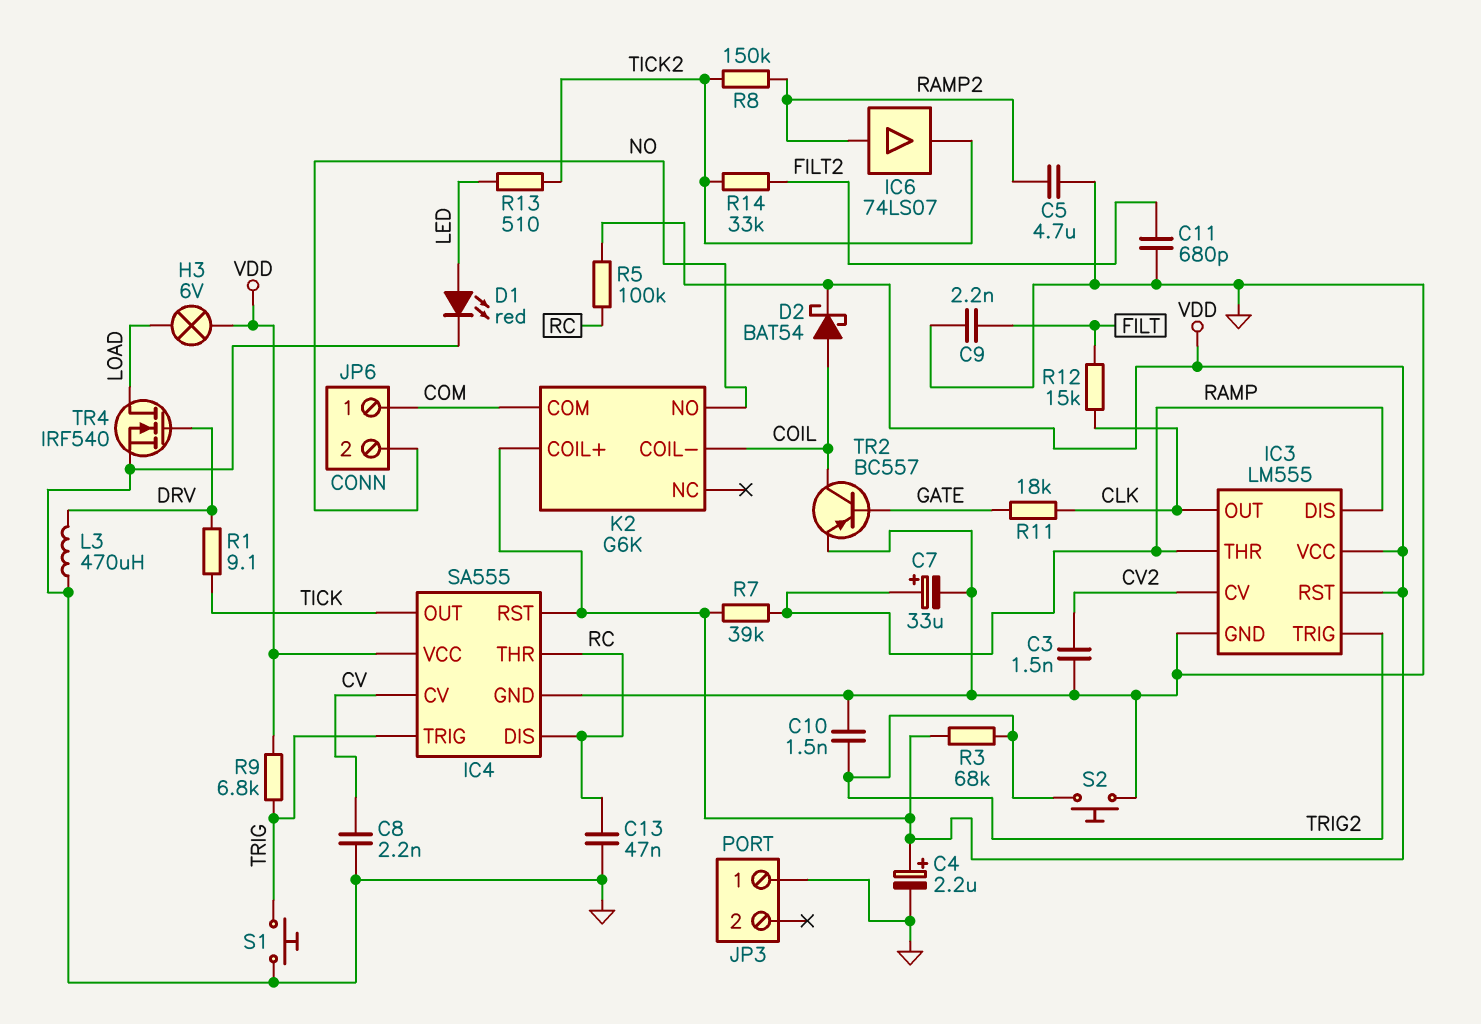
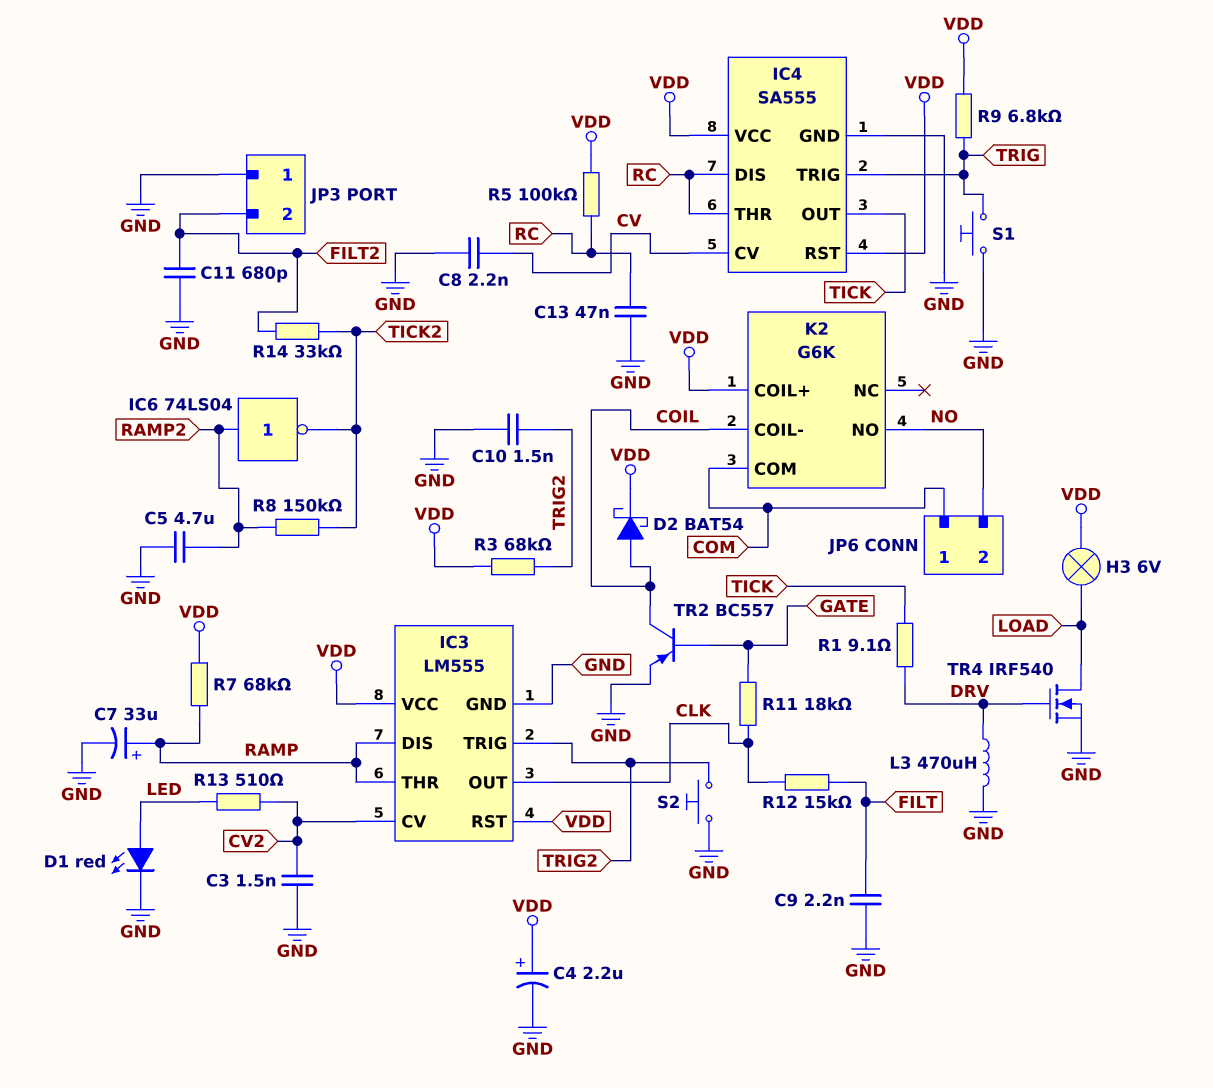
IC6: buffer 74LS07 (in RAMP2, out TICK2) -> NOT 74LS04 (in RAMP2, out TICK2)
JP3 pin 2: none -> FILT2
R7: 39k (RAMP, VDD) -> 68k (RAMP, VDD)
R13: 510 (LED, TICK2) -> 510 (CV2, LED)

